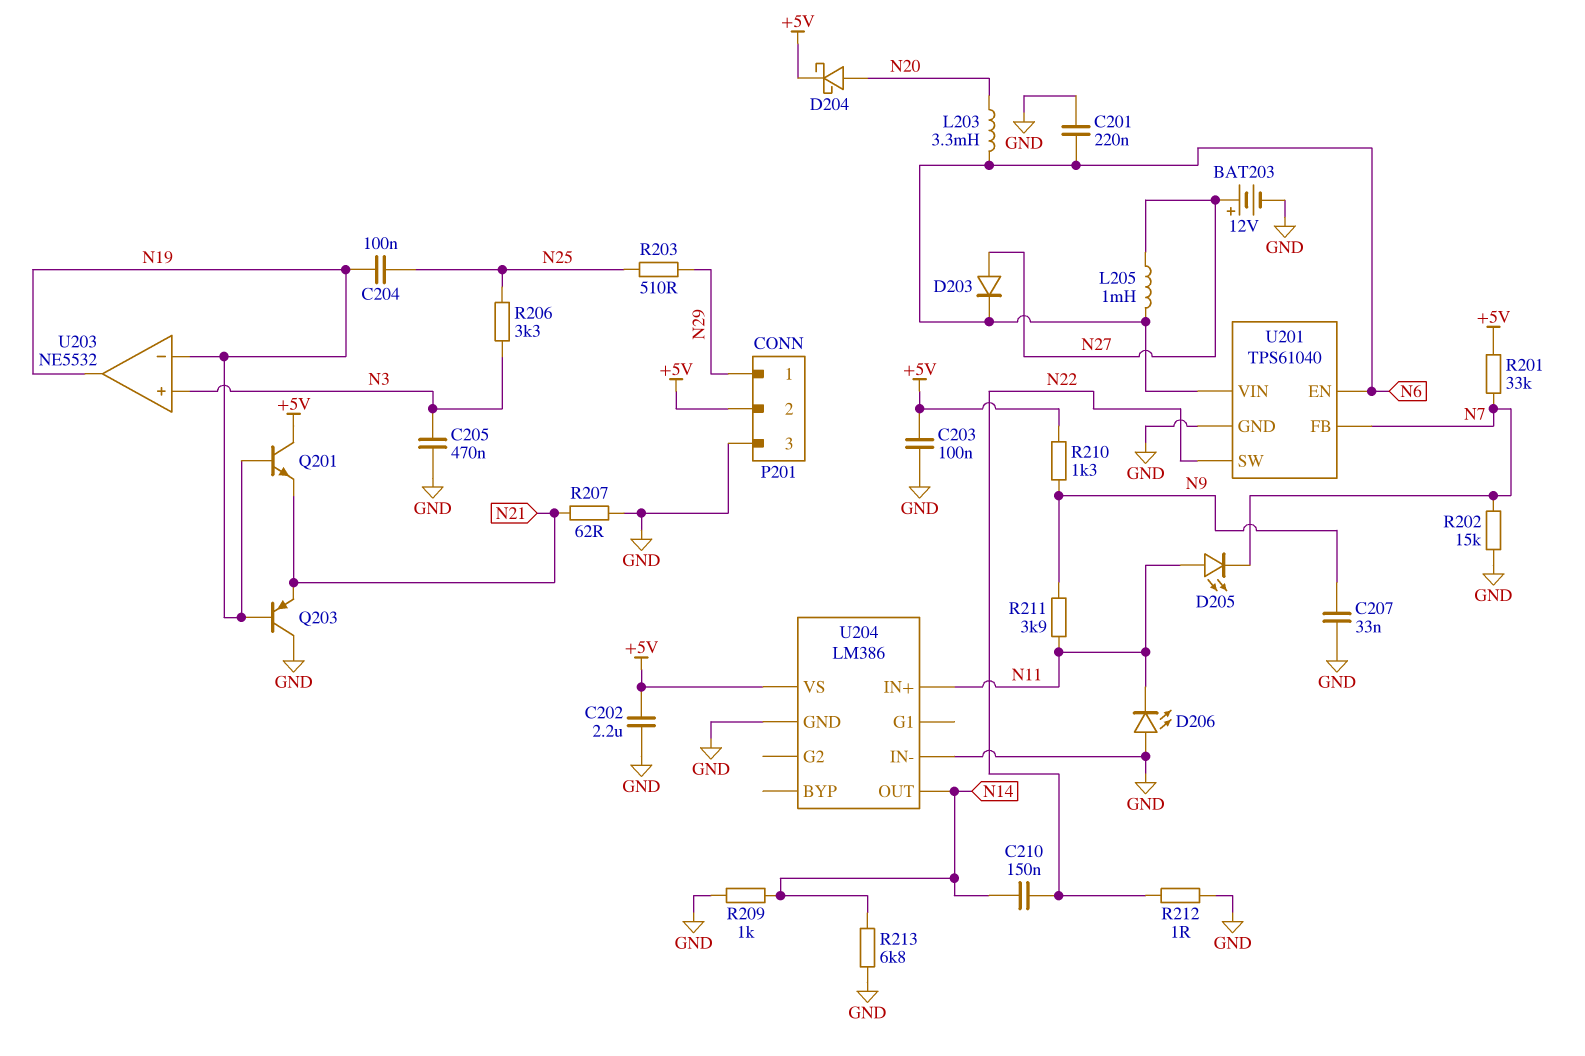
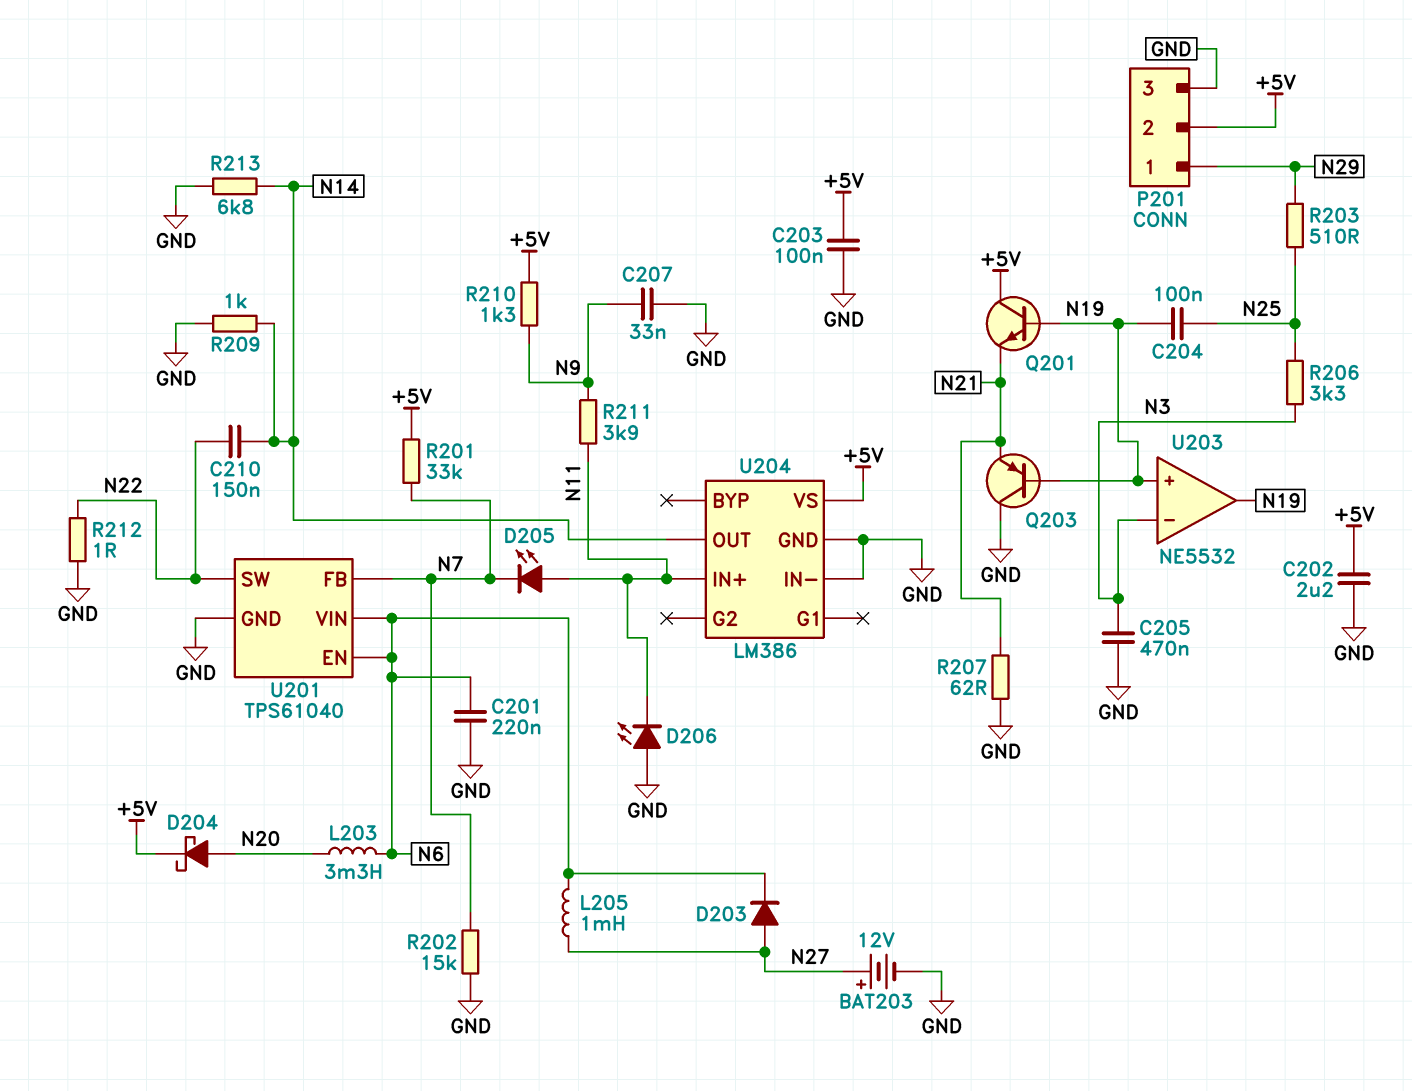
U203 pin in+: N3 -> N19
U203 pin in-: N19 -> N3

